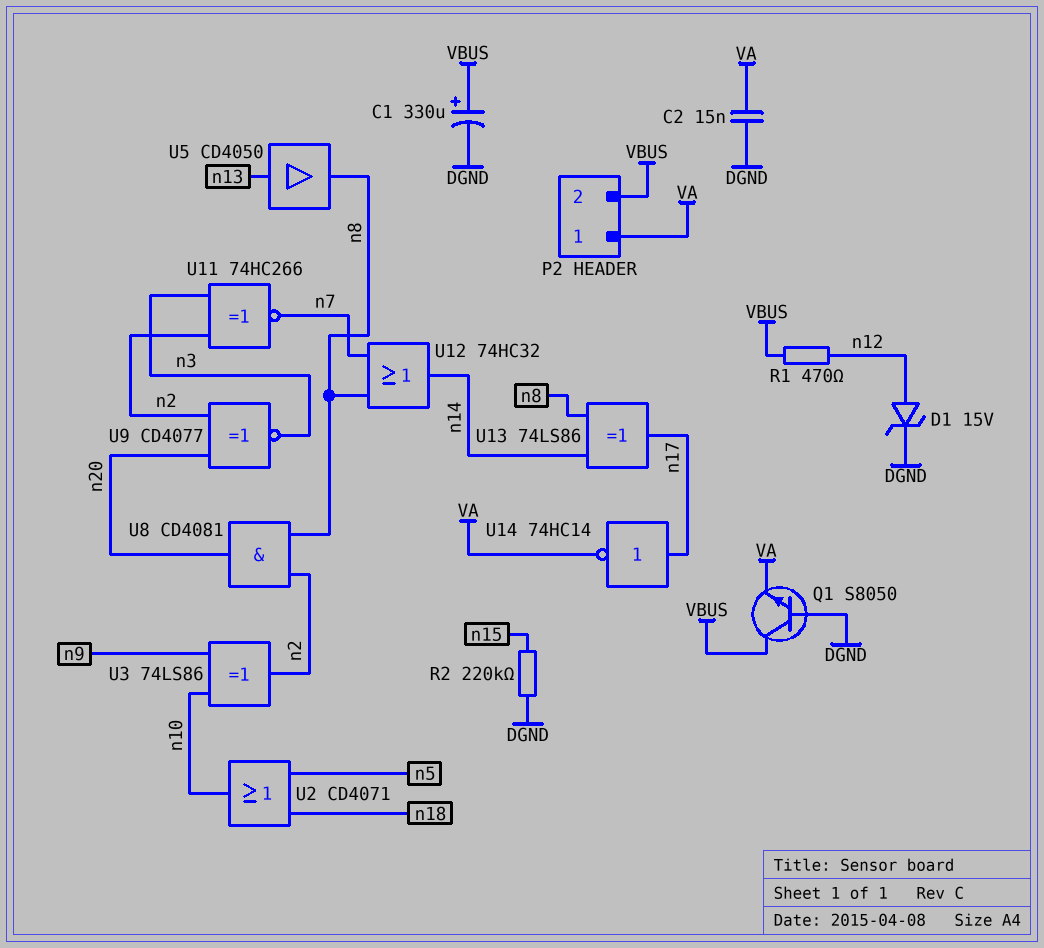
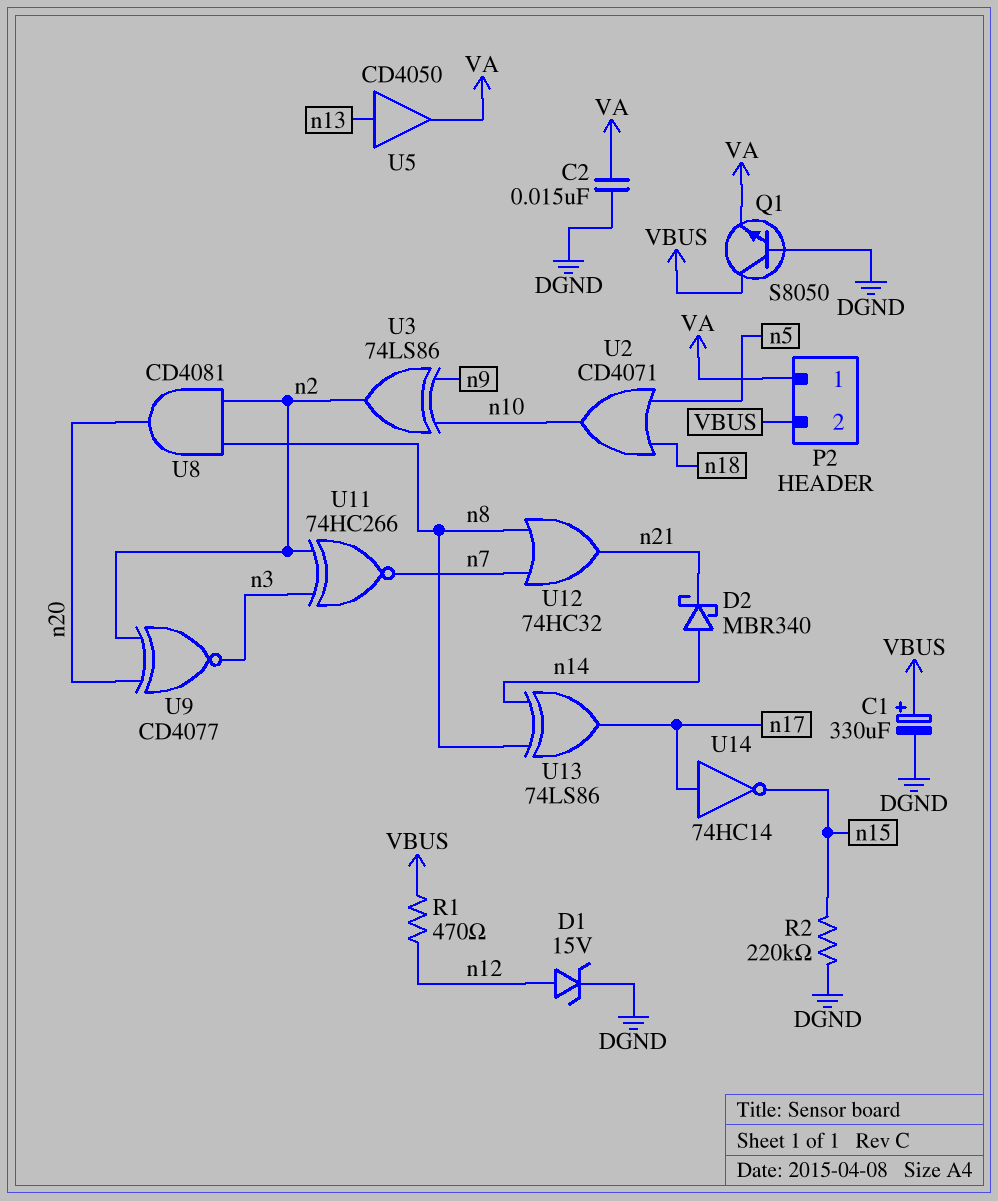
D2: none -> schottky MBR340 (A n14, K n21)
U5: buffer CD4050 (in n13, out n8) -> buffer CD4050 (in n13, out VA)
U12: OR 74HC32 (in n7, in n8, out n14) -> OR 74HC32 (in n7, in n8, out n21)
U14: NOT 74HC14 (in n17, out VA) -> NOT 74HC14 (in n17, out n15)

